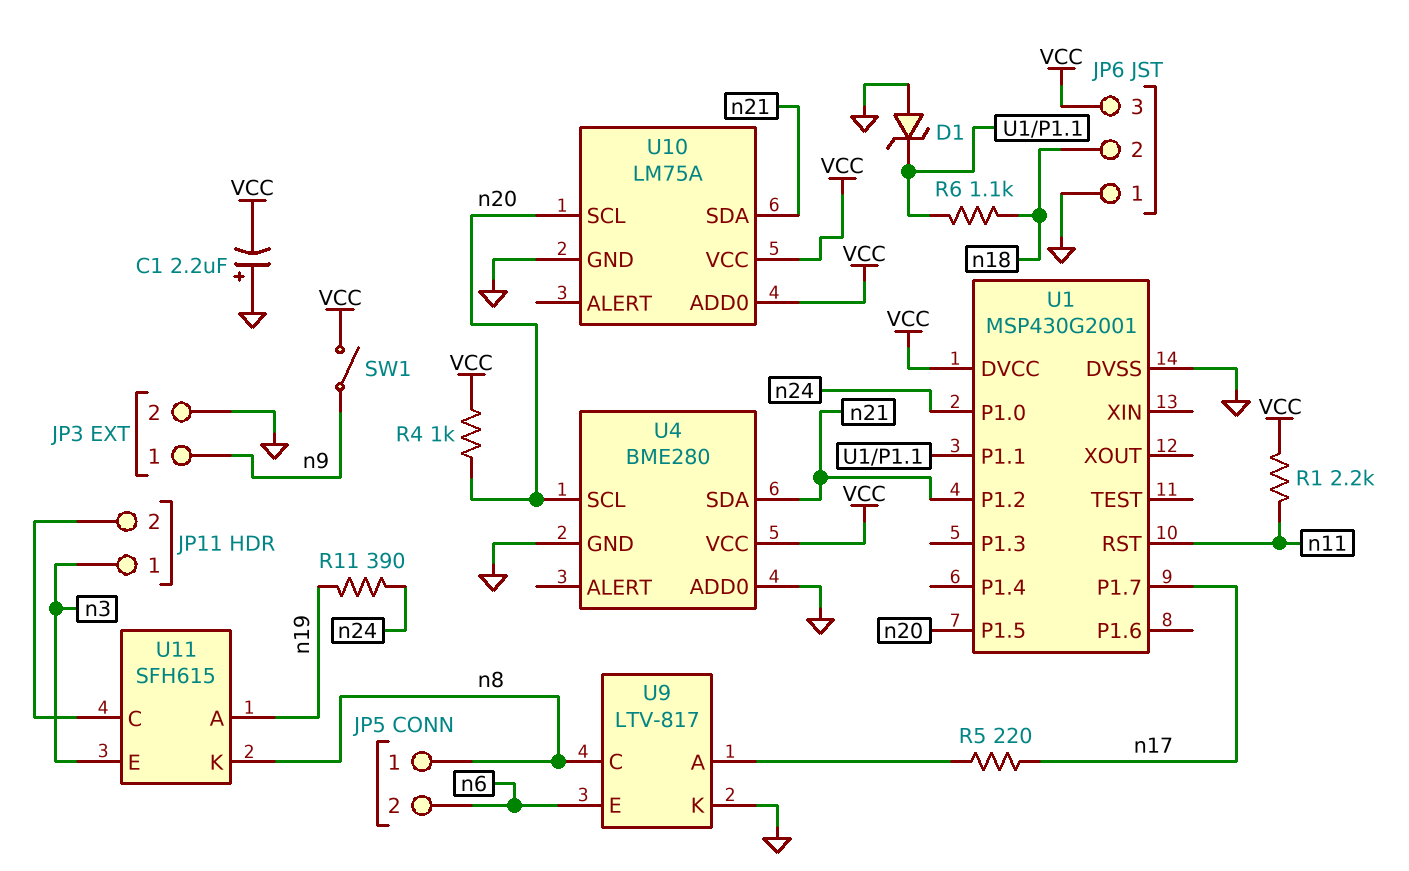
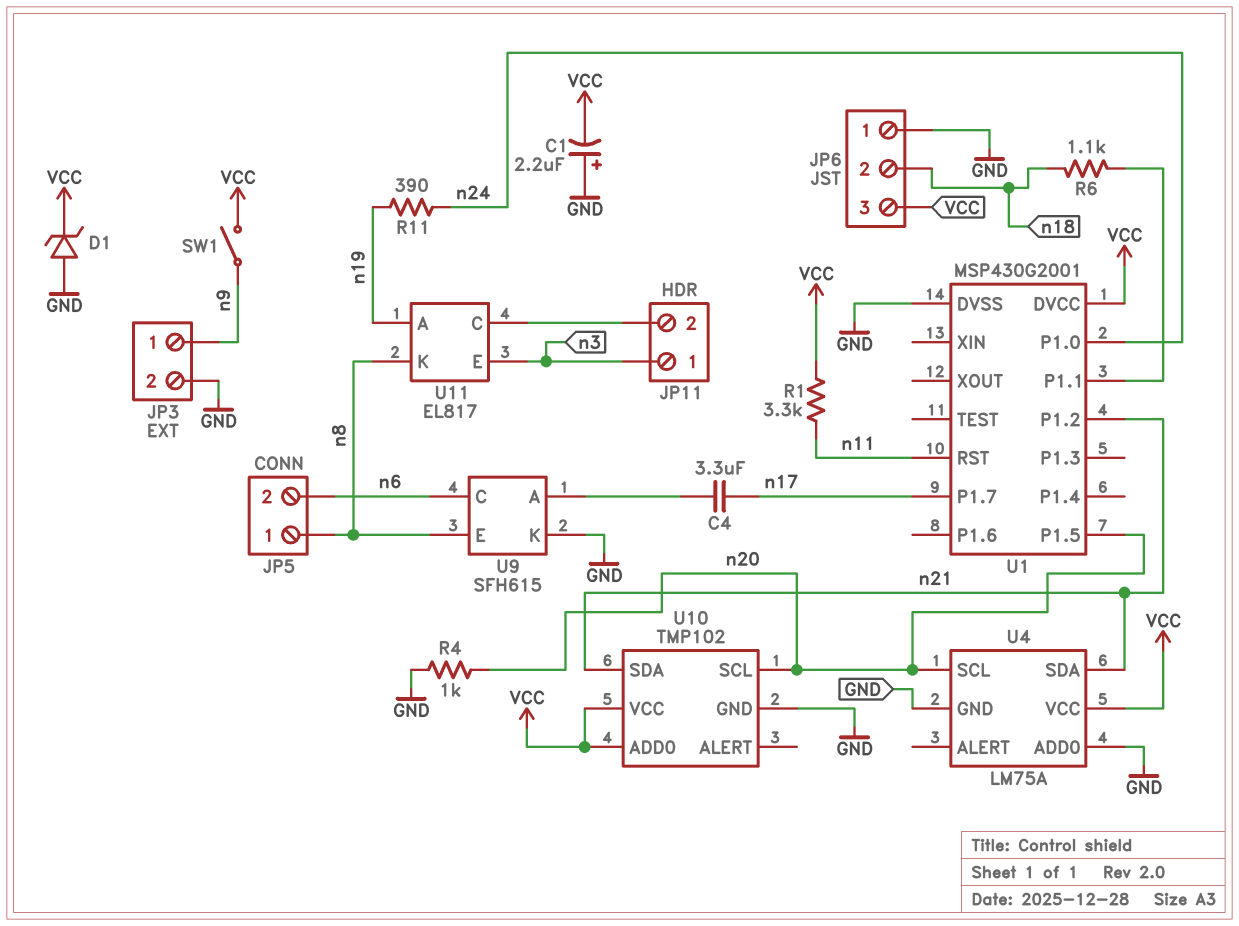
C4: none -> 3.3uF (U9/A, n17)
D1: zener (A GND, K U1/P1.1) -> zener (A GND, K VCC)
R1: 2.2k (VCC, n11) -> 3.3k (VCC, n11)
R4: 1k (VCC, n20) -> 1k (GND, n20)
R5: 220 (U9/A, n17) -> none
U4: BME280 -> LM75A
U9: LTV-817 -> SFH615
U9 pin C: n8 -> n6
U9 pin E: n6 -> n8
U10: LM75A -> TMP102
U11: SFH615 -> EL817

